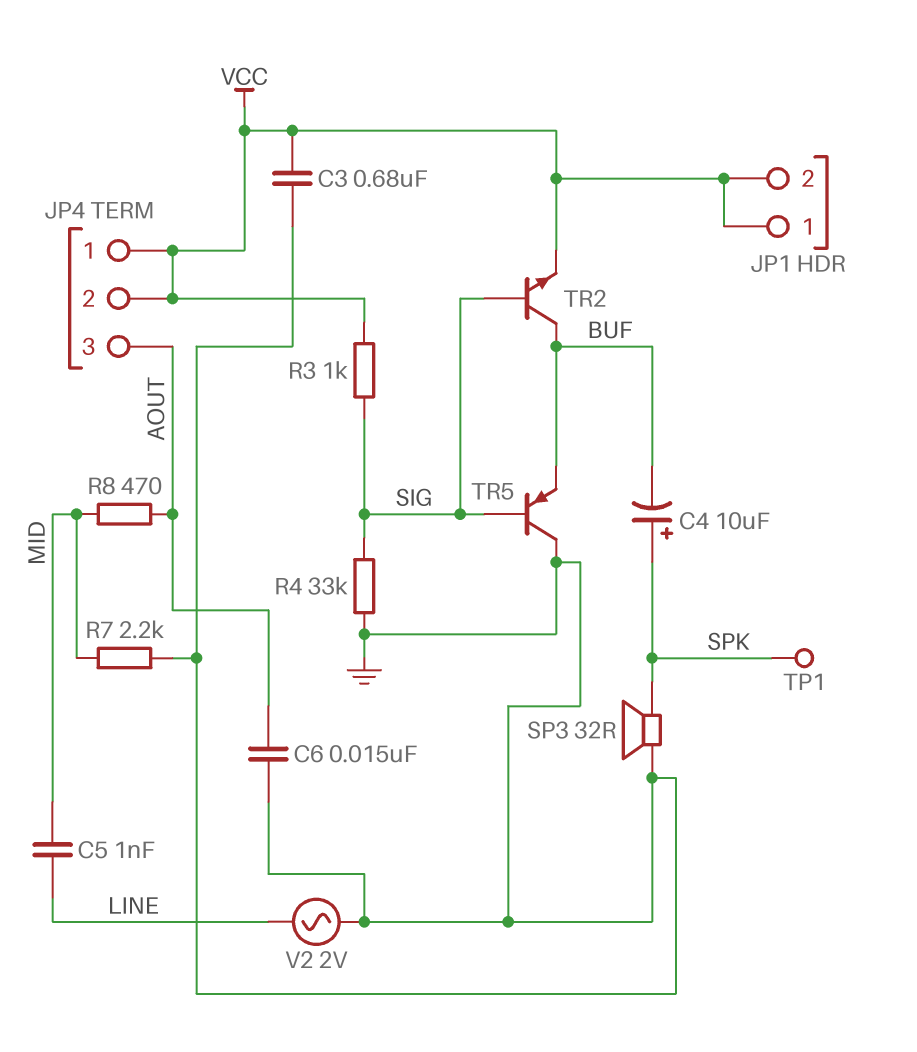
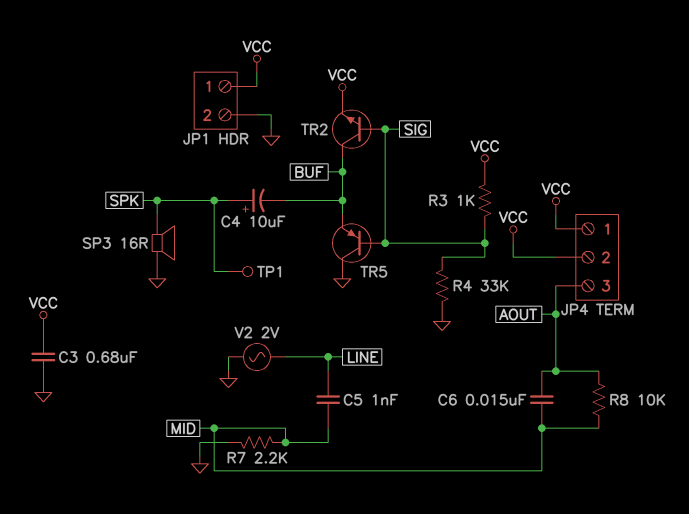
C6: 15nF (AOUT, GND) -> 15nF (AOUT, MID)
JP1 pin 2: VCC -> GND
R8: 470 (AOUT, MID) -> 10k (AOUT, MID)
SP3: speaker 32R (GND, SPK) -> speaker 16R (GND, SPK)

